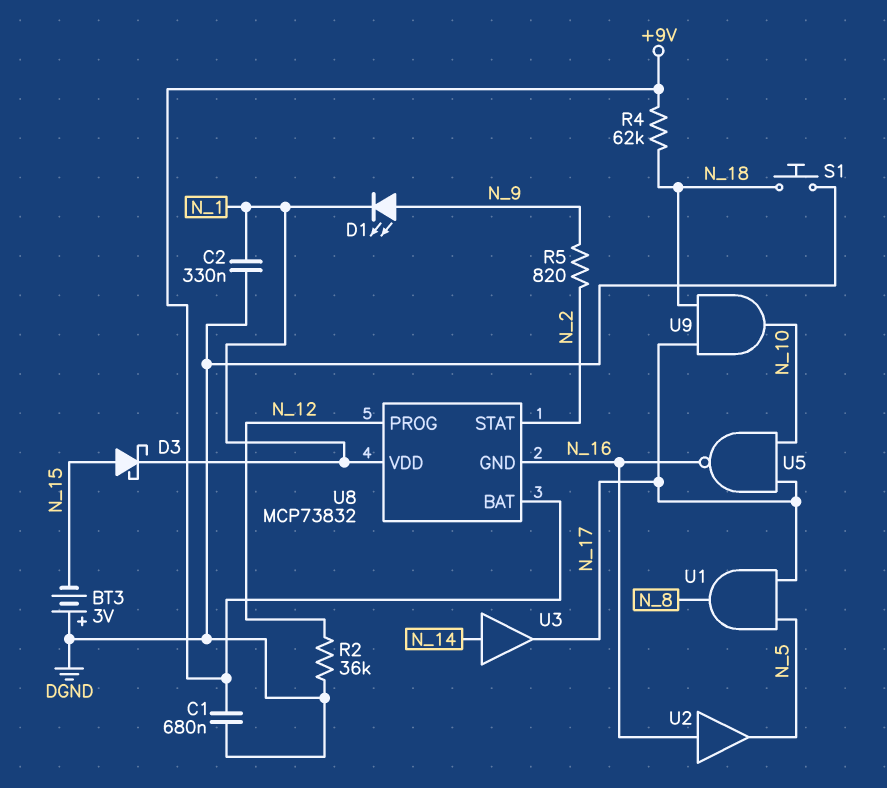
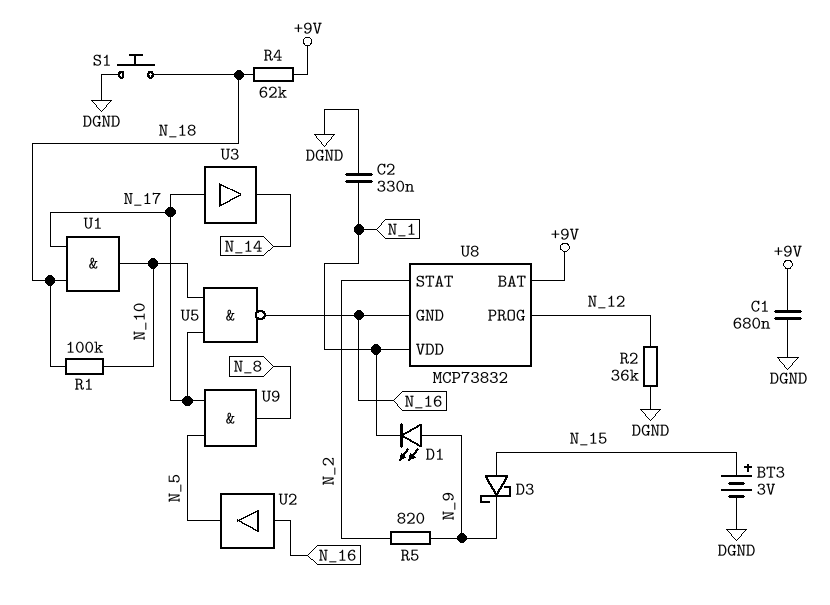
BT3: 3V (plus DGND, minus N_15) -> 3V (plus N_15, minus DGND)
D3: schottky (A N_15, K N_1) -> schottky (A N_15, K N_9)
R1: none -> 100k (N_10, N_18)
U1: AND (in N_5, in N_17, out N_8) -> AND (in N_17, in N_18, out N_10)
U3: buffer (in N_14, out N_17) -> buffer (in N_17, out N_14)
U9: AND (in N_17, in N_18, out N_10) -> AND (in N_5, in N_17, out N_8)

